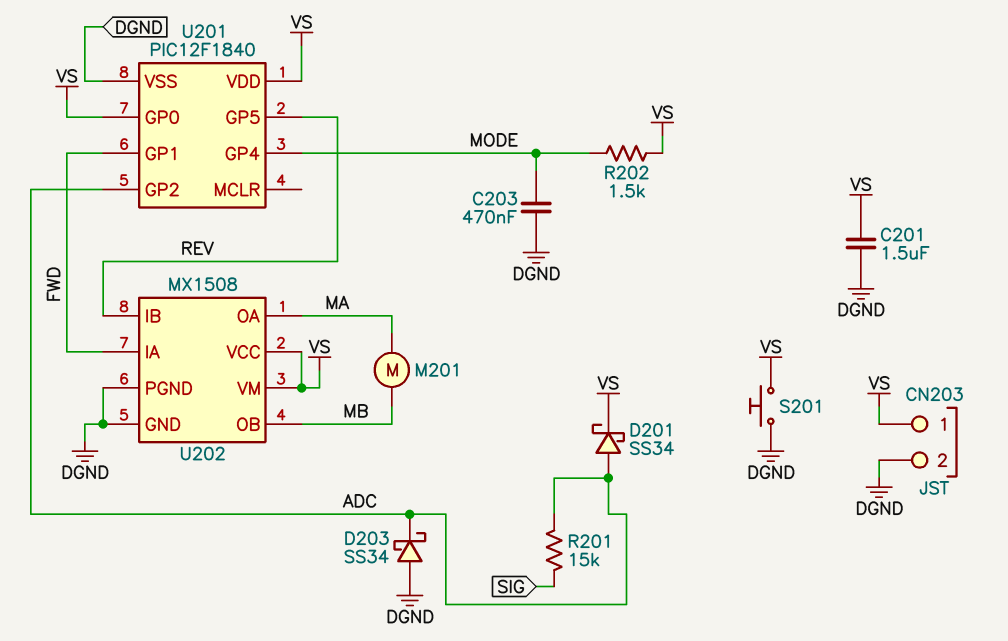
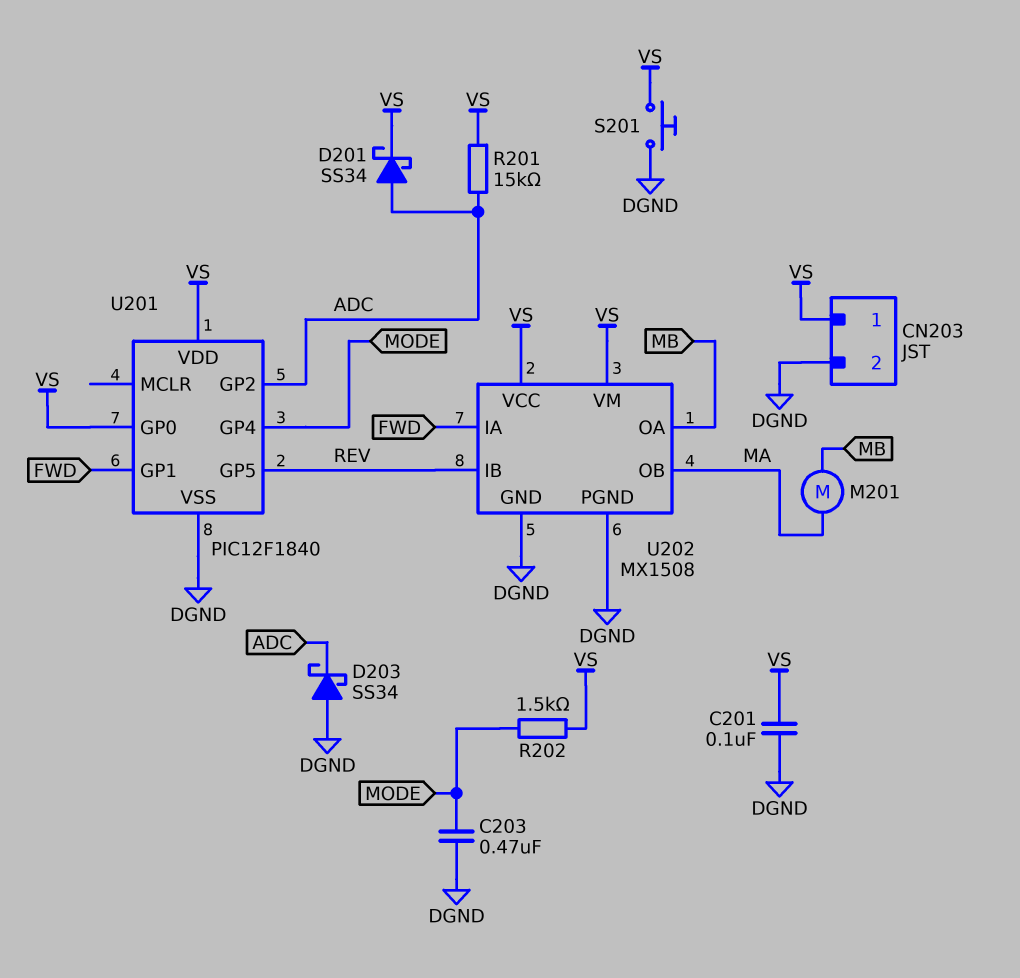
C201: 1.5uF (DGND, VS) -> 100nF (DGND, VS)
R201: 15k (ADC, SIG) -> 15k (ADC, VS)
U202 pin OA: MA -> MB
U202 pin OB: MB -> MA

